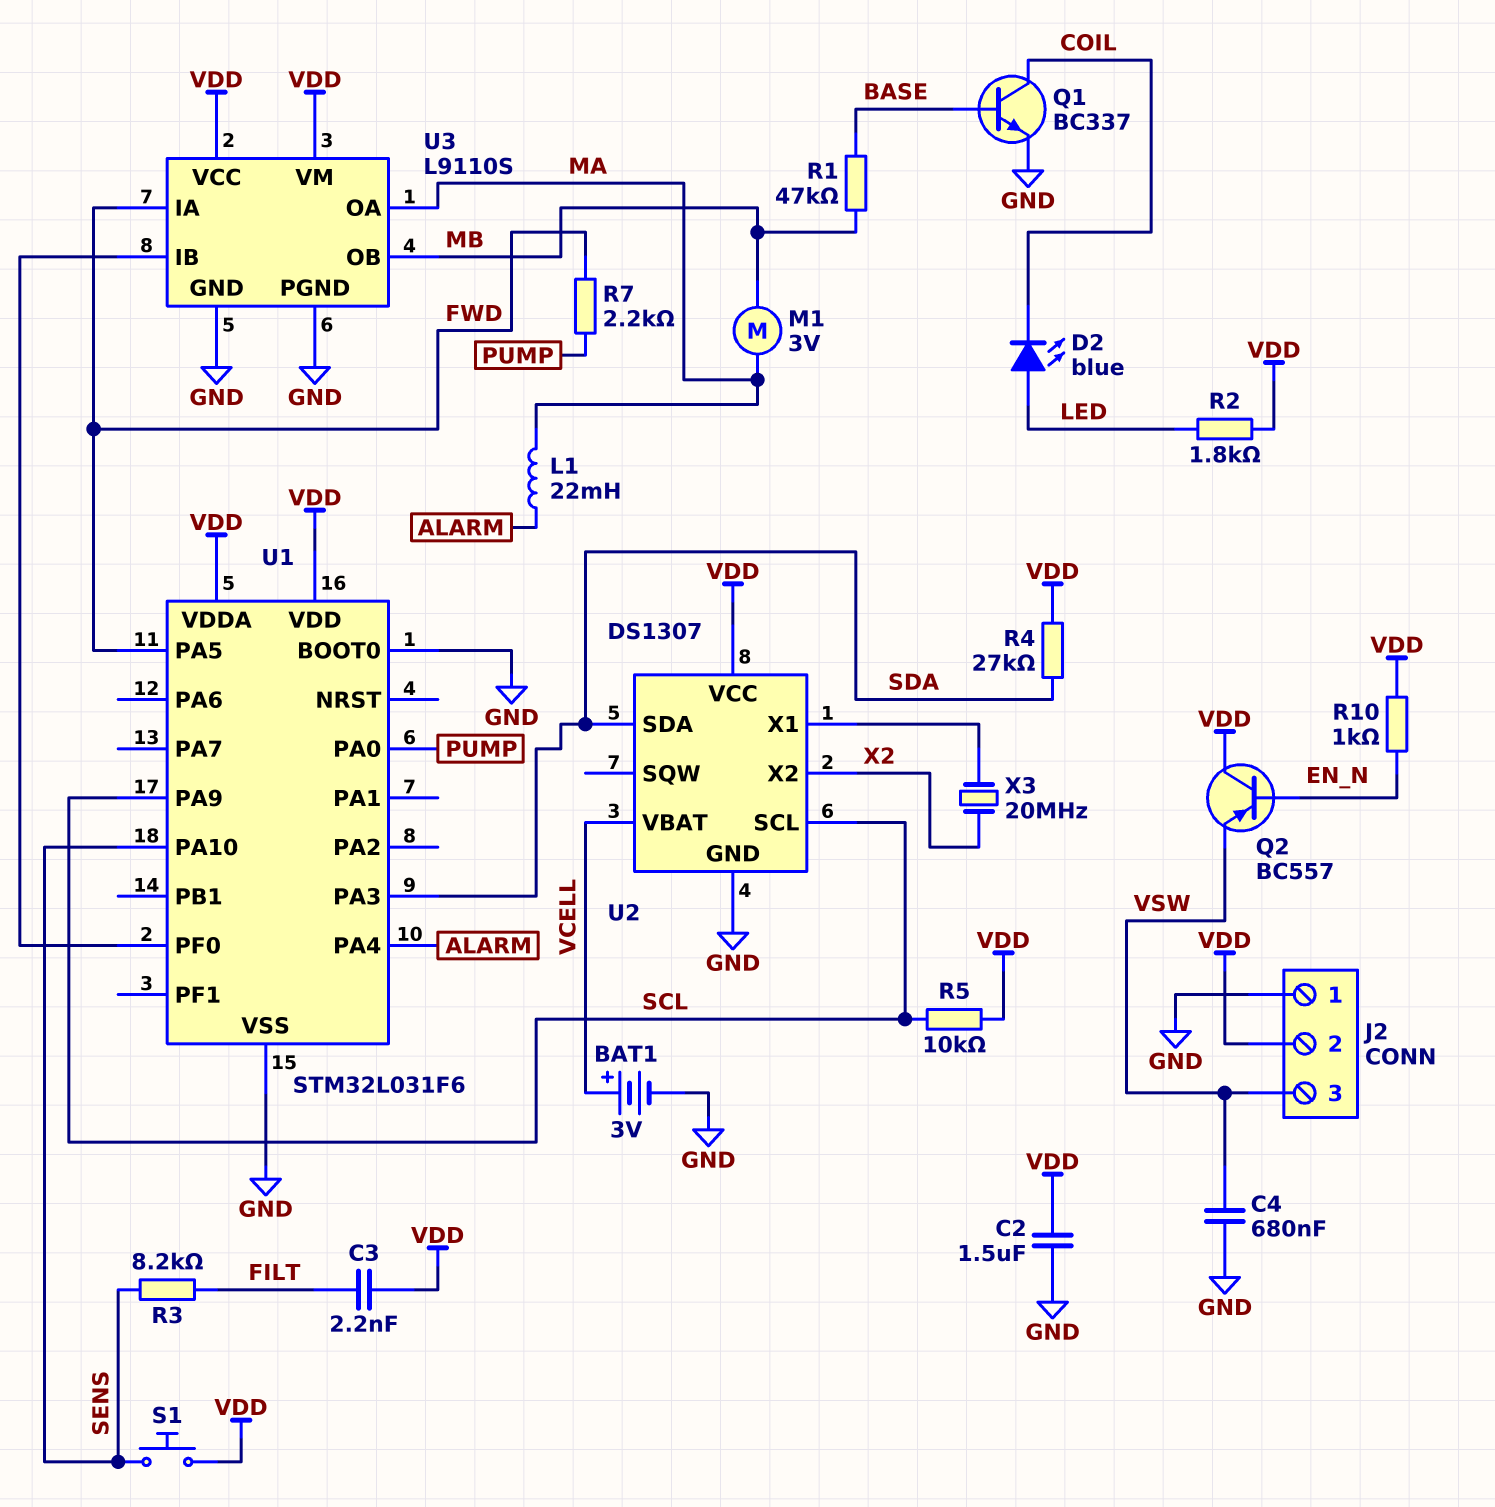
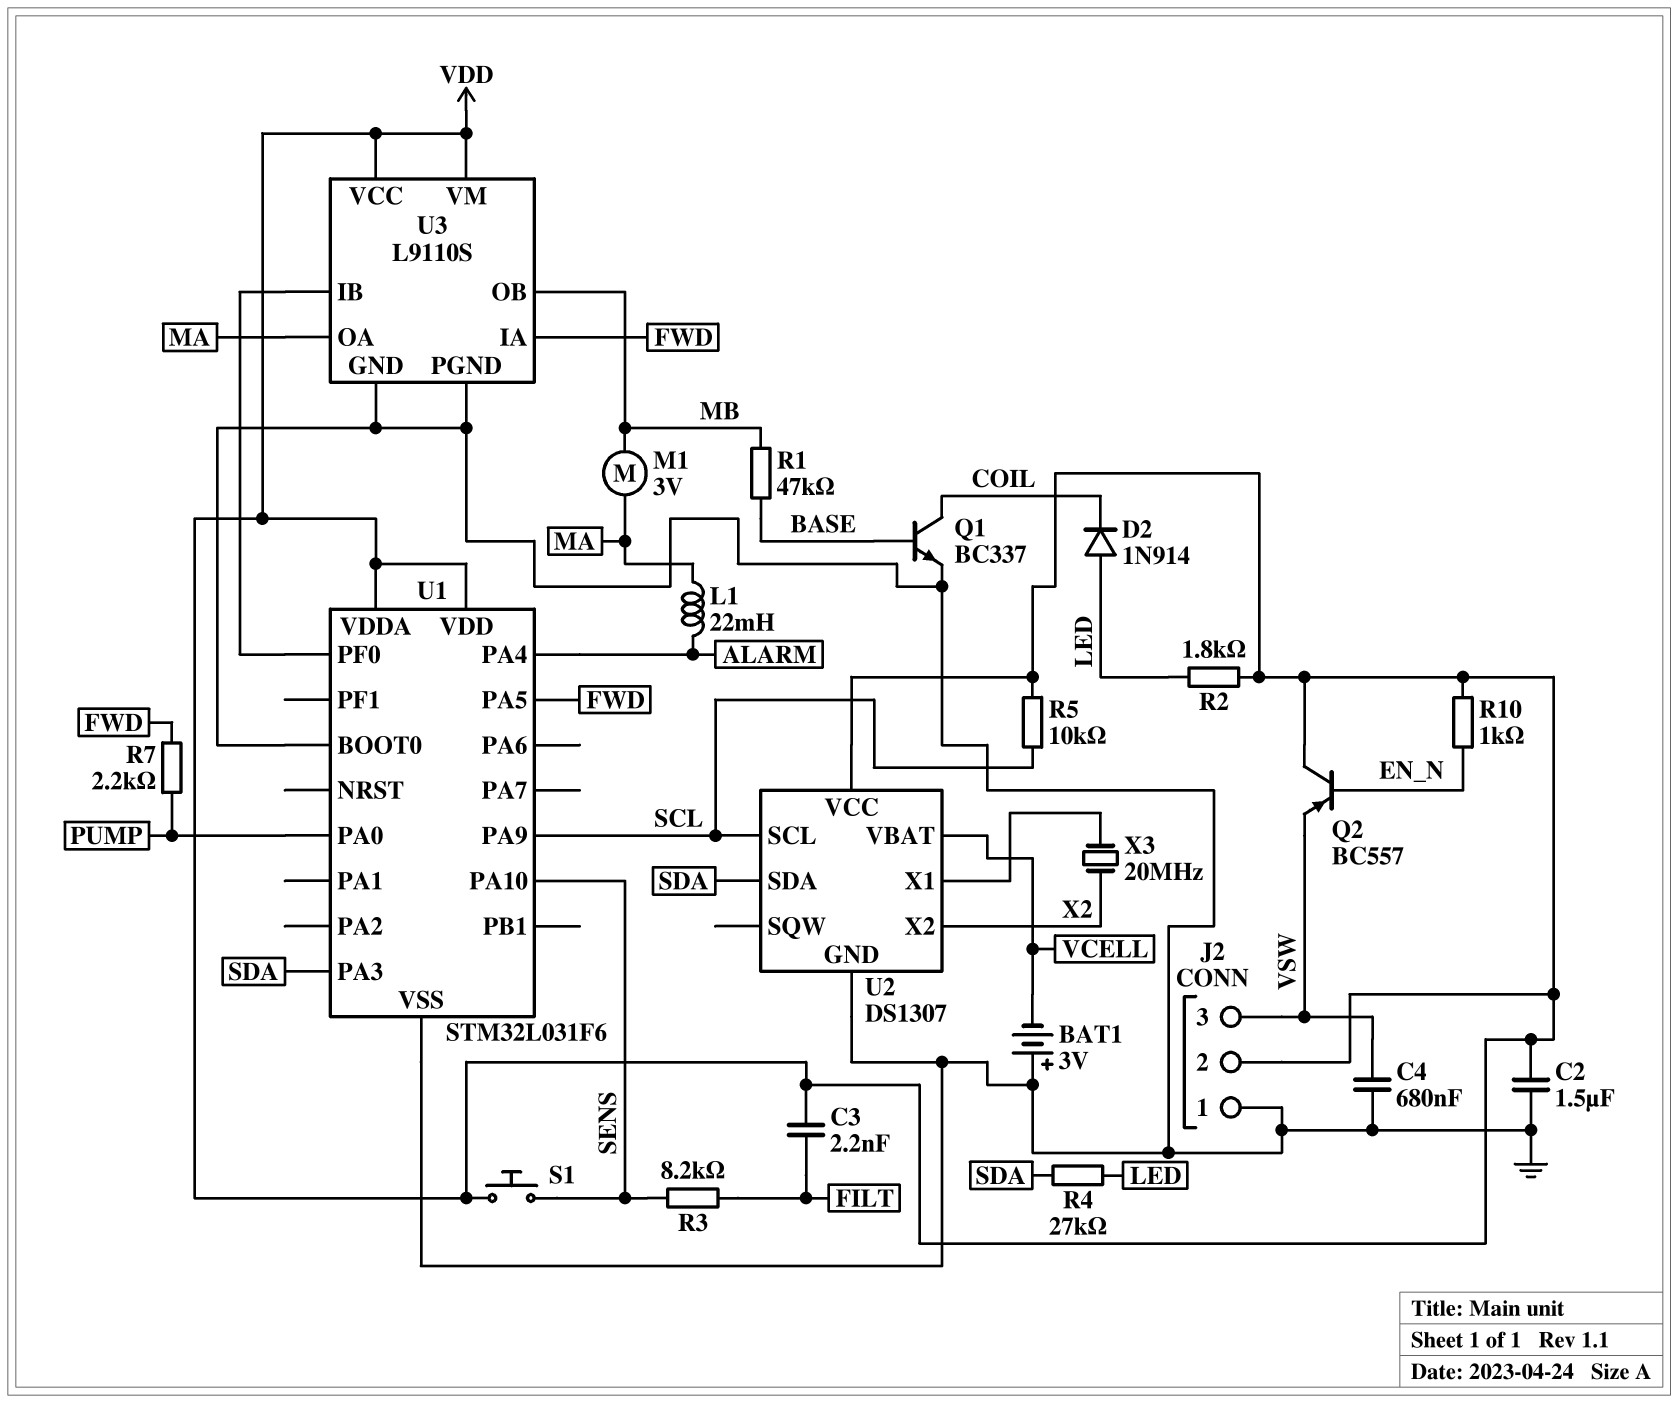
BAT1: 3V (plus VCELL, minus GND) -> 3V (plus GND, minus VCELL)
D2: LED blue (A LED, K COIL) -> diode 1N914 (A LED, K COIL)
R4: 27k (SDA, VDD) -> 27k (LED, SDA)

